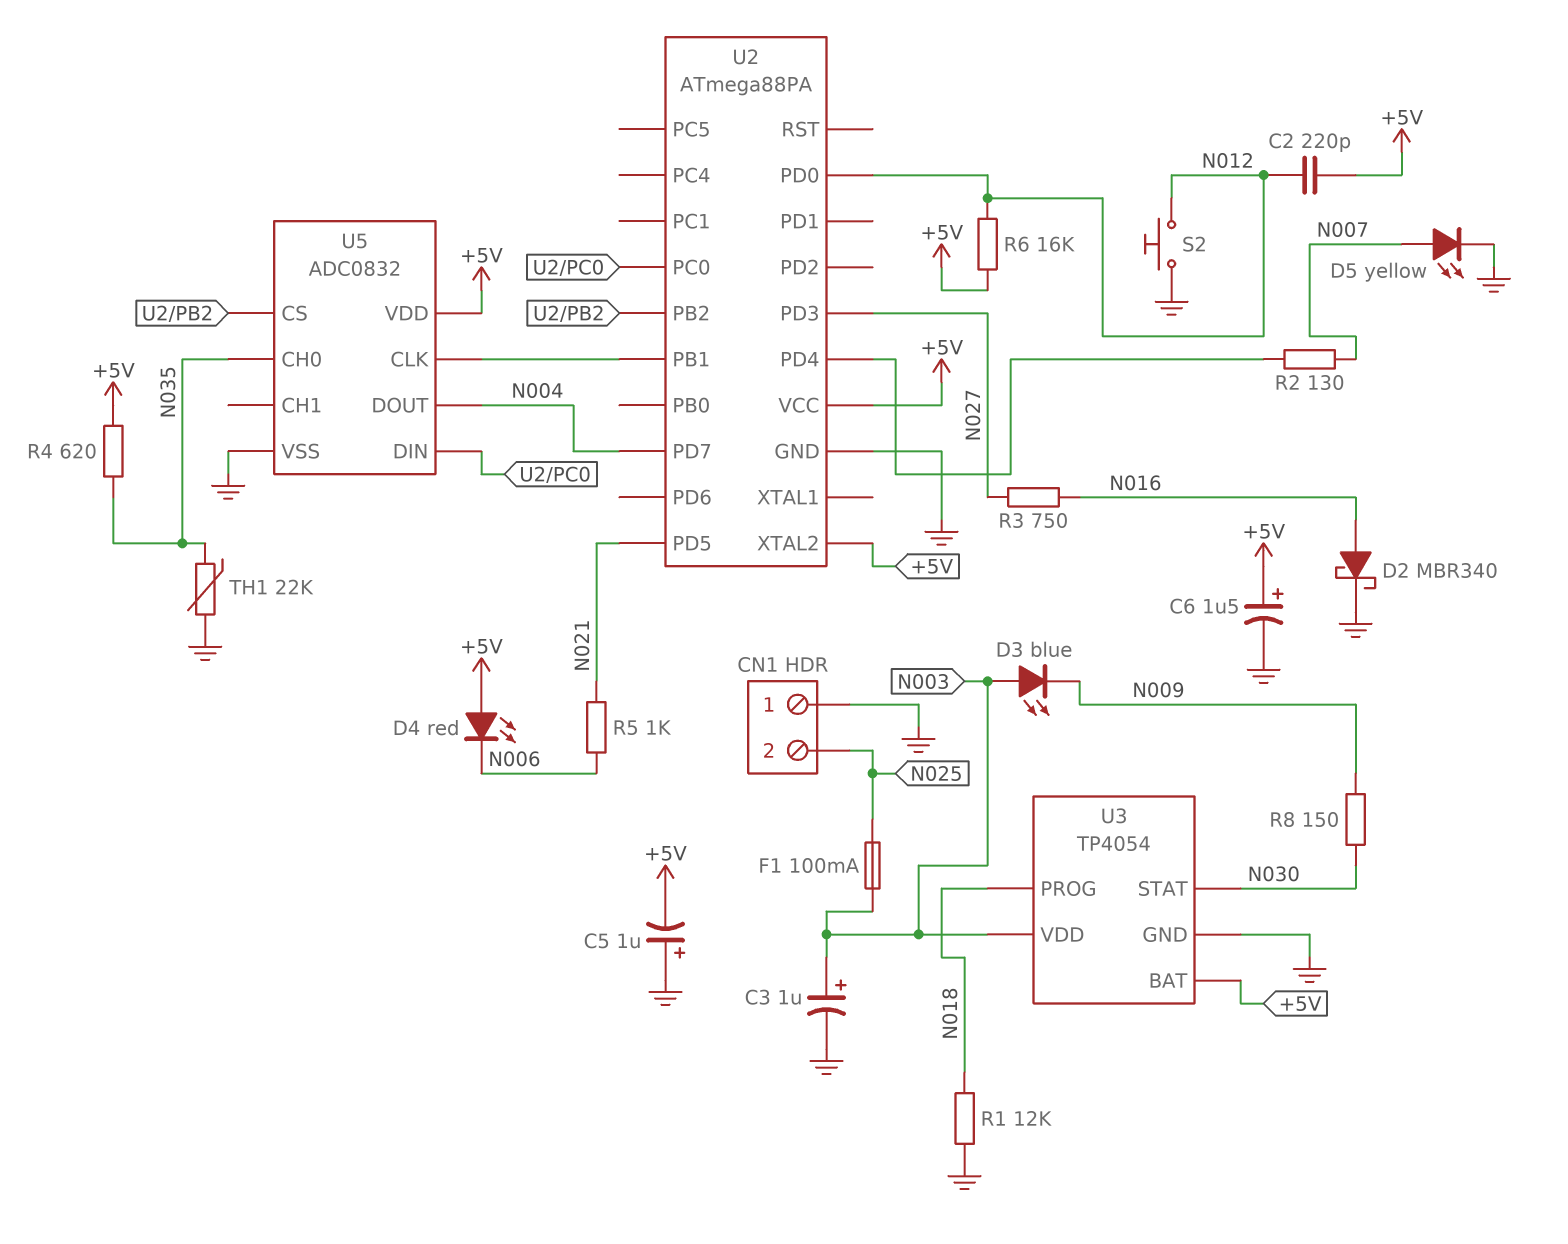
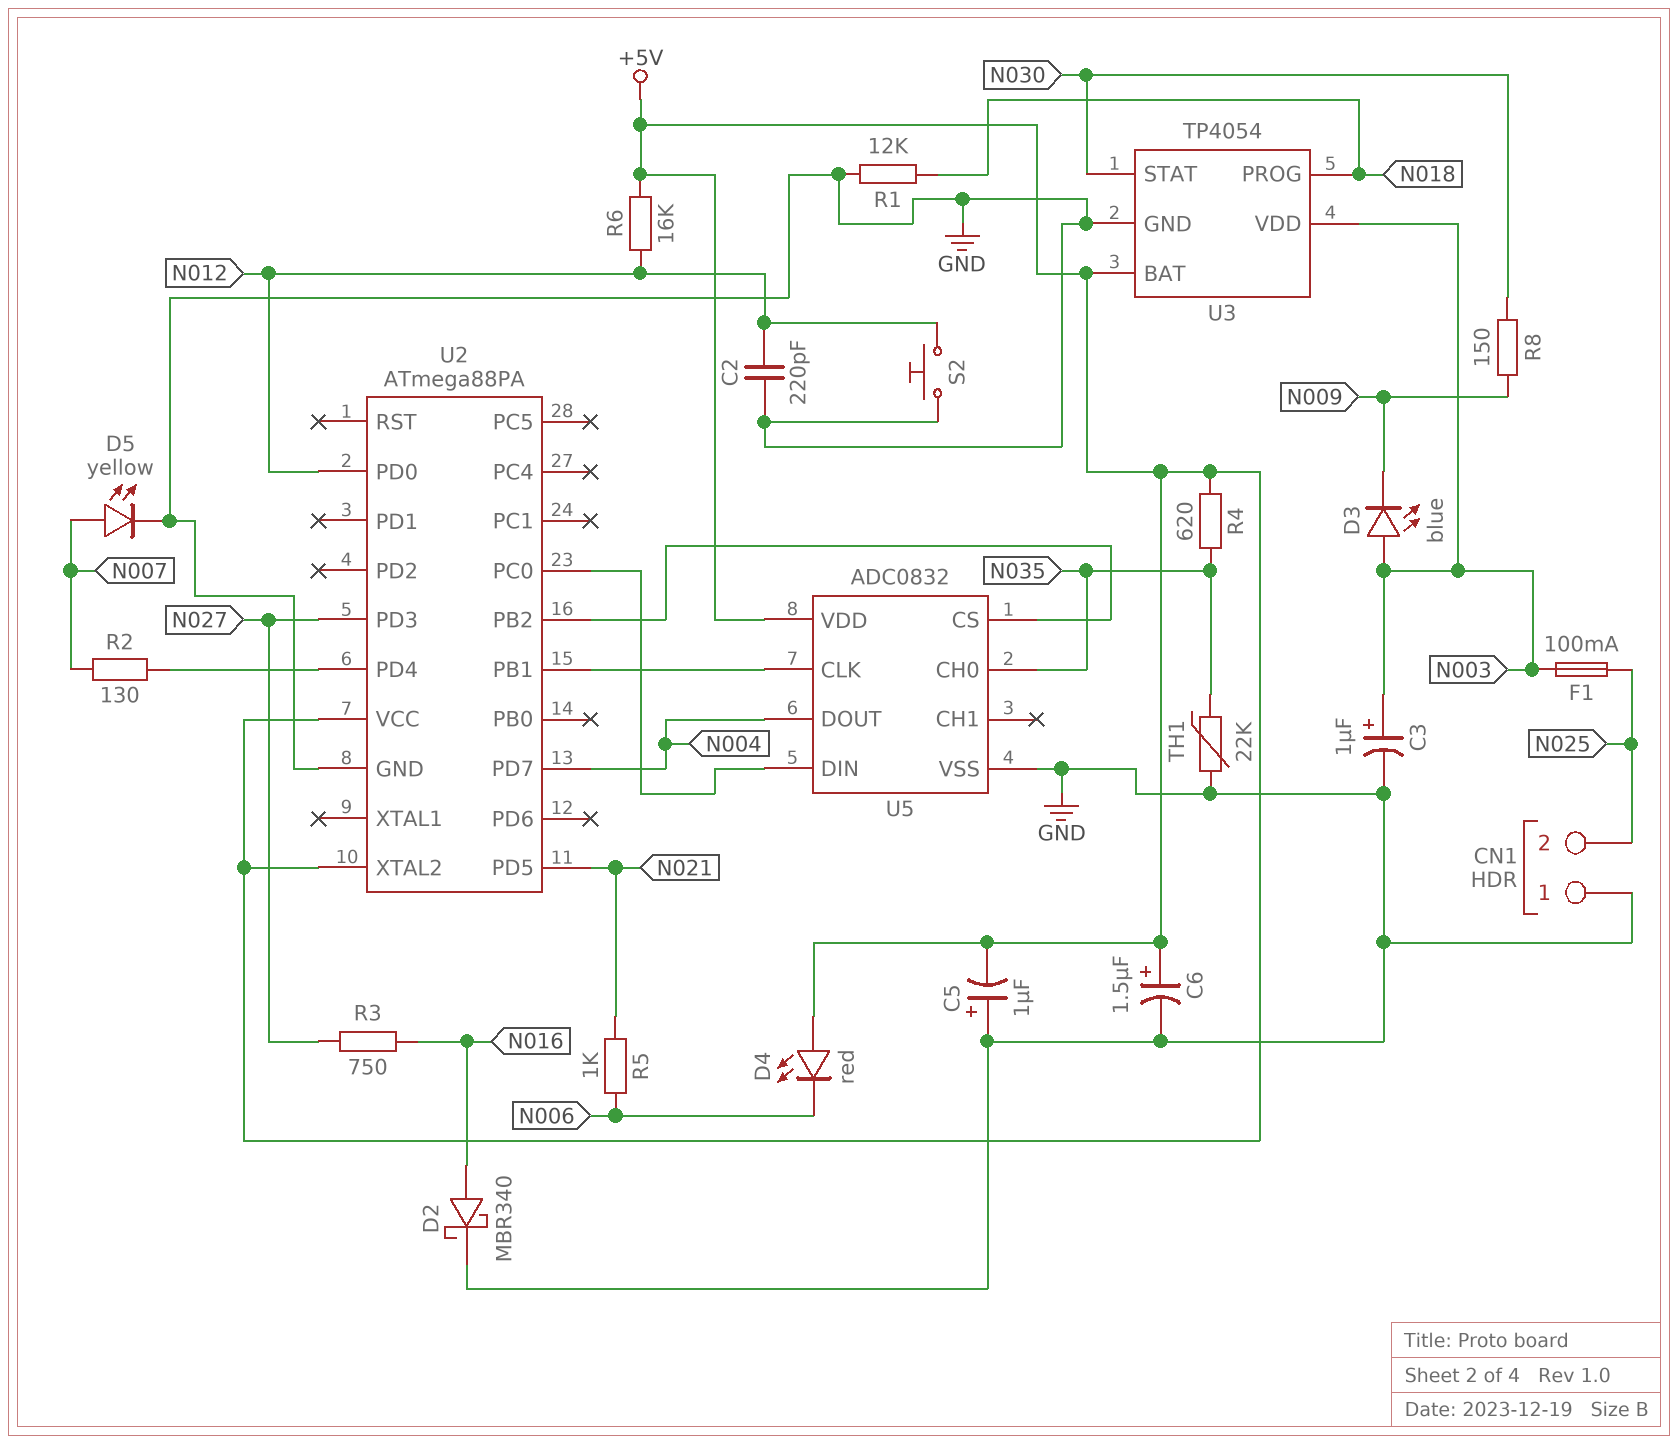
C2: 220pF (+5V, N012) -> 220pF (GND, N012)

